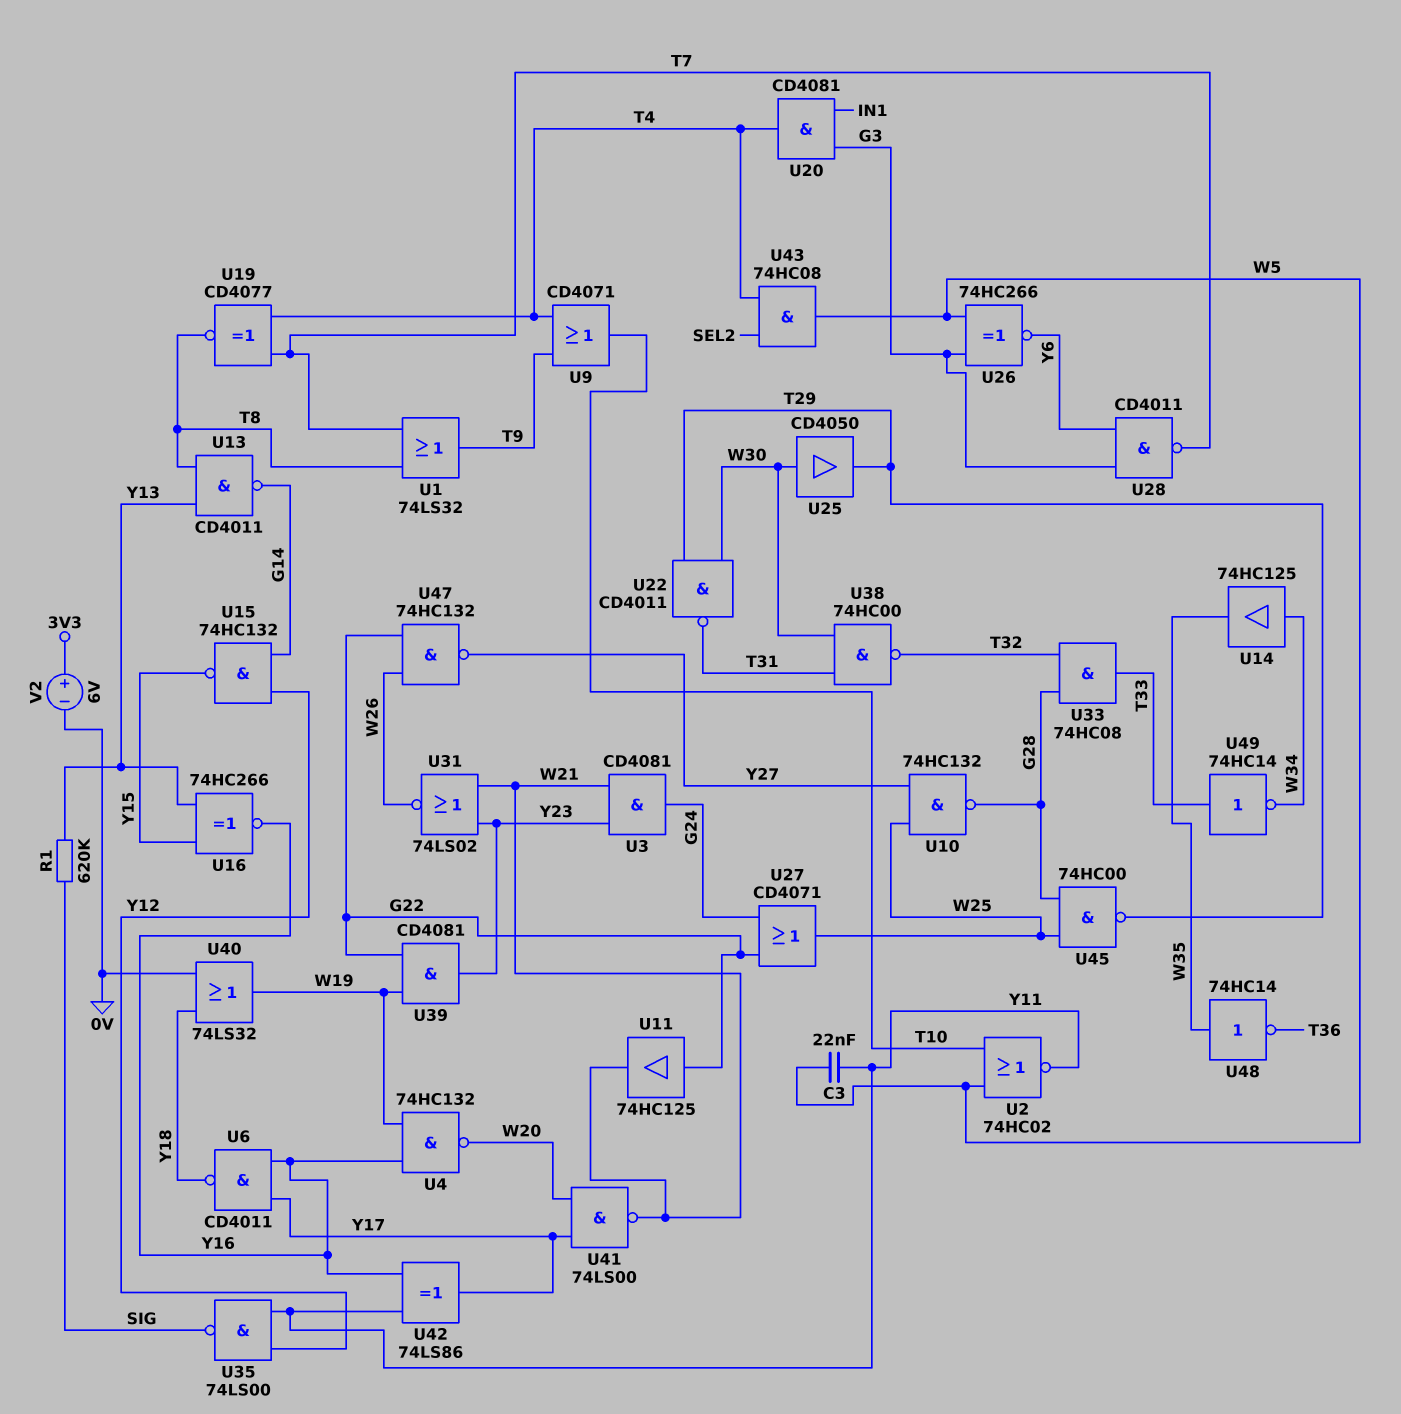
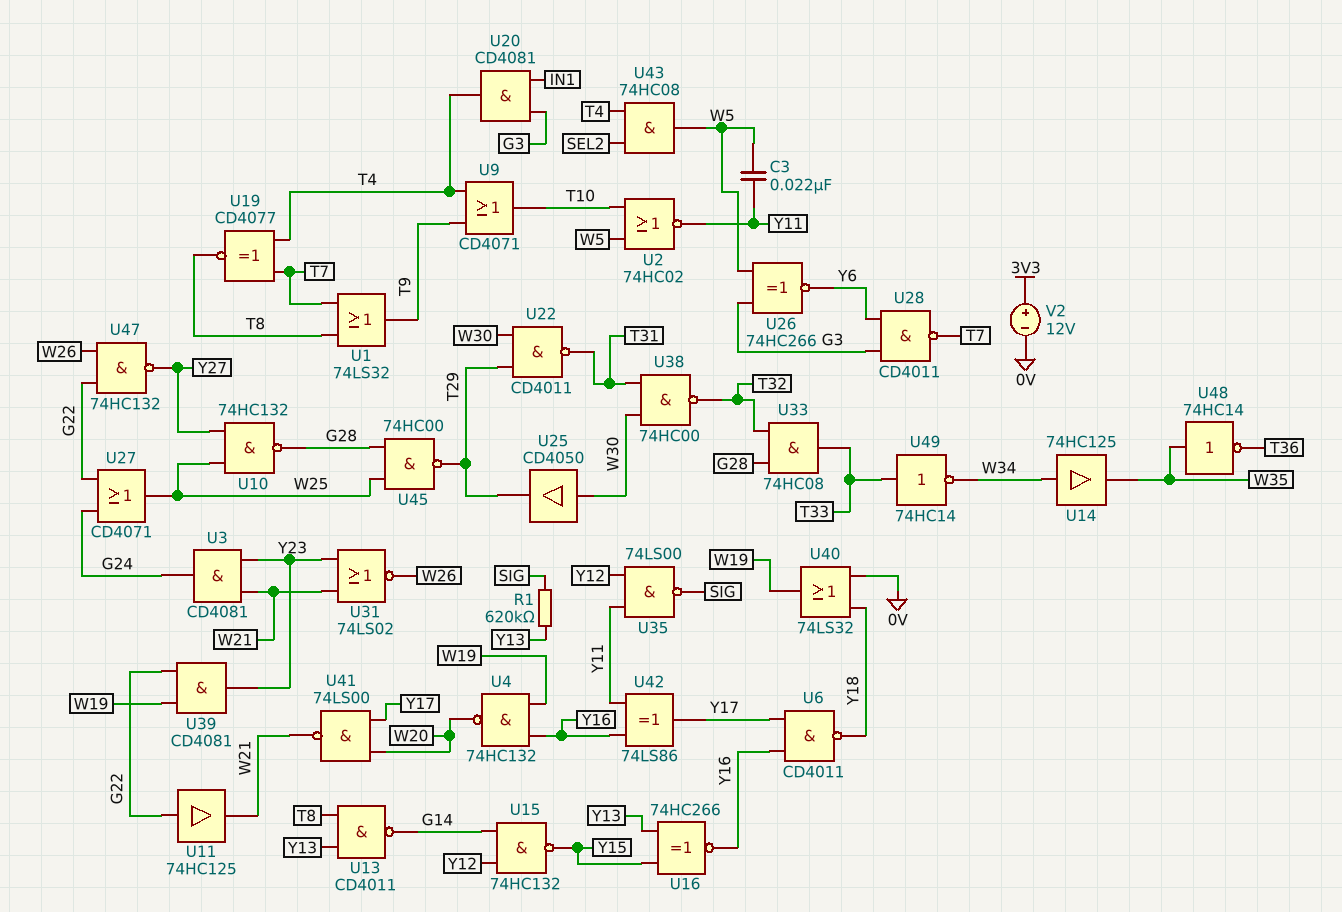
V2: 6V (plus 3V3, minus 0V) -> 12V (plus 3V3, minus 0V)

